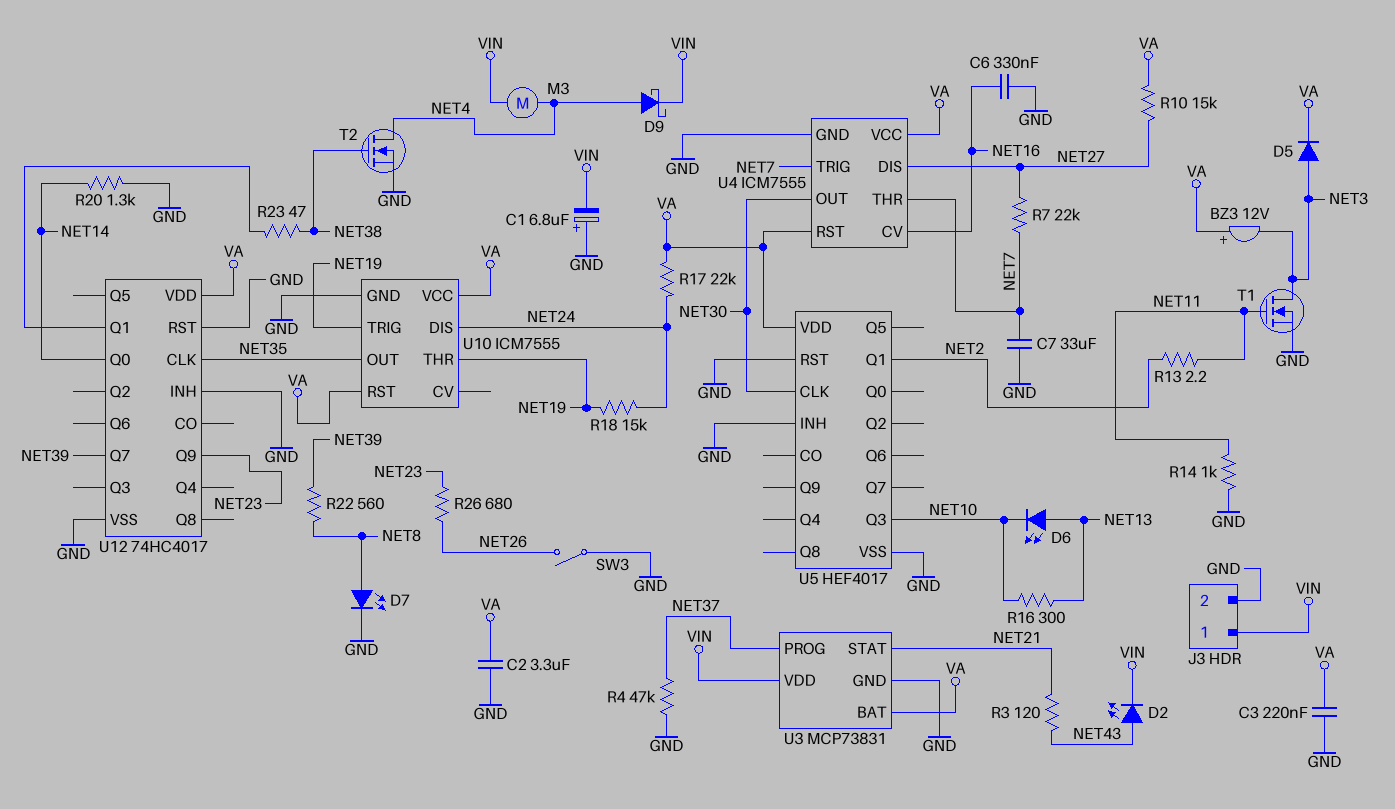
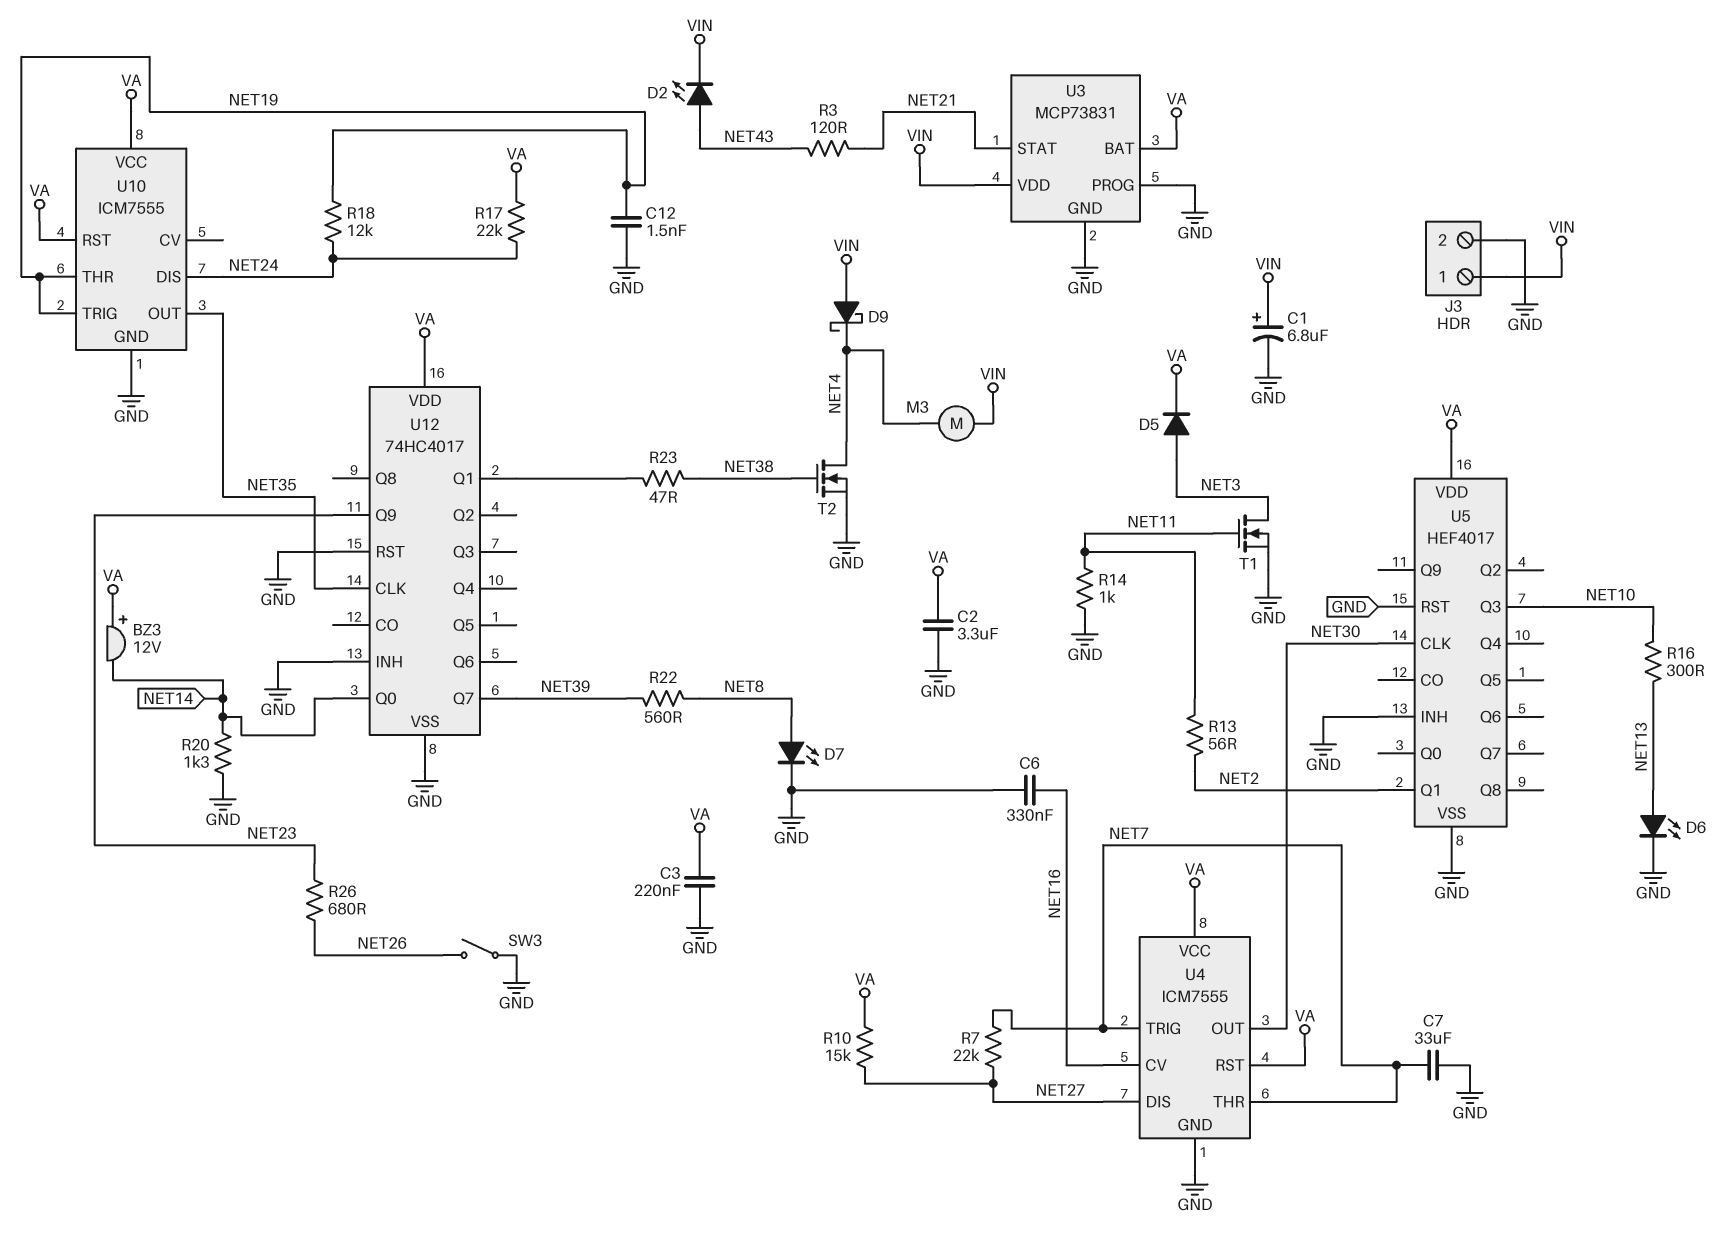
BZ3: buzzer 12V (plus VA, minus NET3) -> buzzer 12V (plus VA, minus NET14)
C1: 6.8uF (plus GND, minus VIN) -> 6.8uF (plus VIN, minus GND)
C12: none -> 1.5nF (GND, NET19)
D6: LED (A NET13, K NET10) -> LED (A NET13, K GND)
D9: schottky (A NET4, K VIN) -> schottky (A VIN, K NET4)
R4: 47k (GND, NET37) -> none
R13: 2.2 (NET2, NET11) -> 56 (NET2, NET11)
R18: 15k (NET19, NET24) -> 12k (NET19, NET24)
U3 pin PROG: NET37 -> GND

